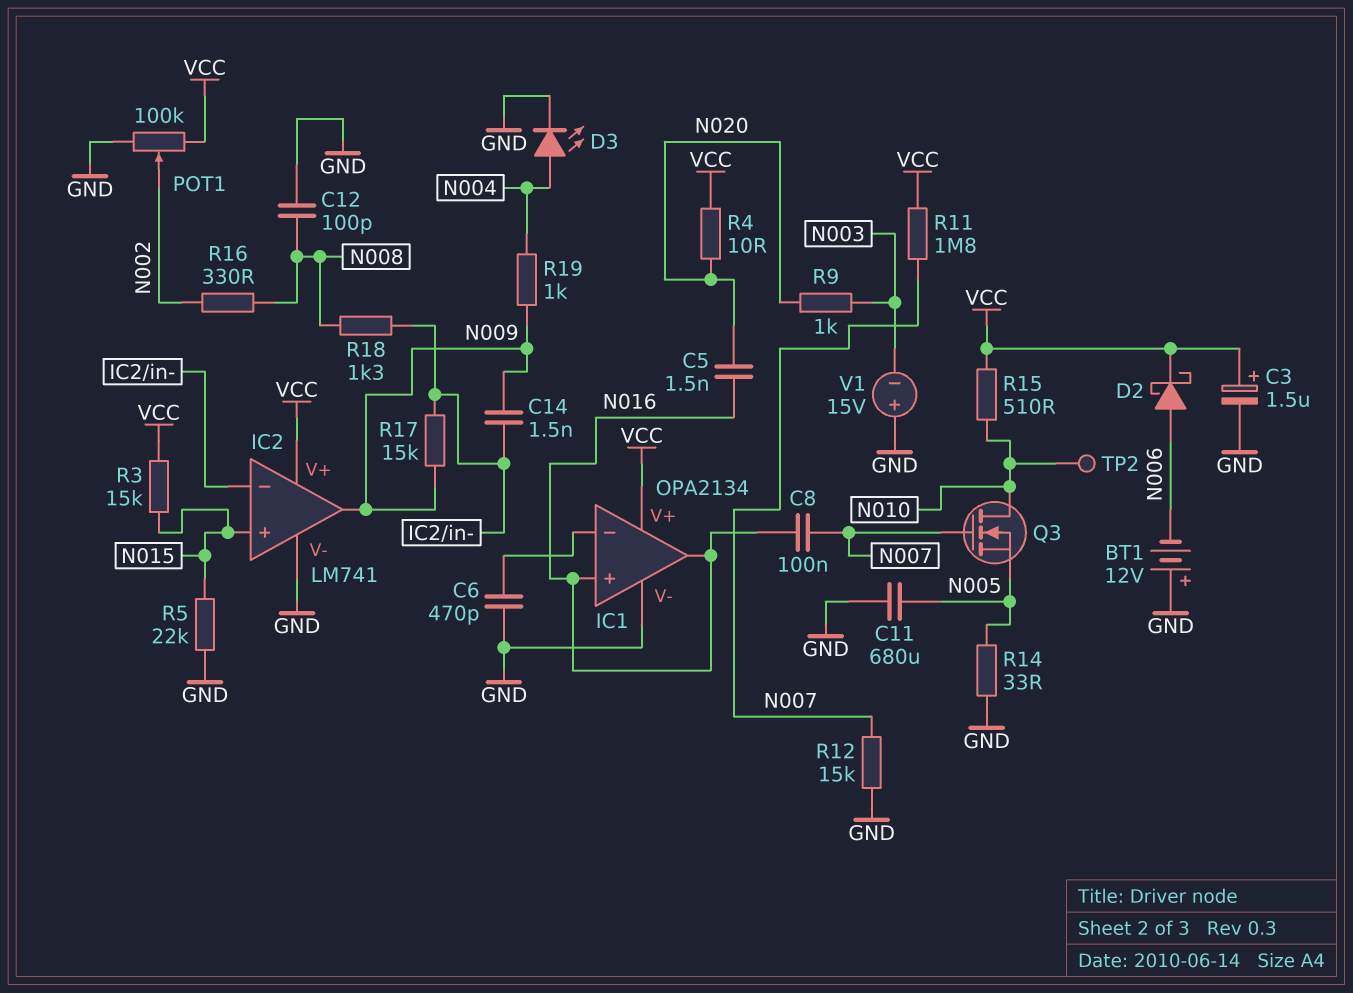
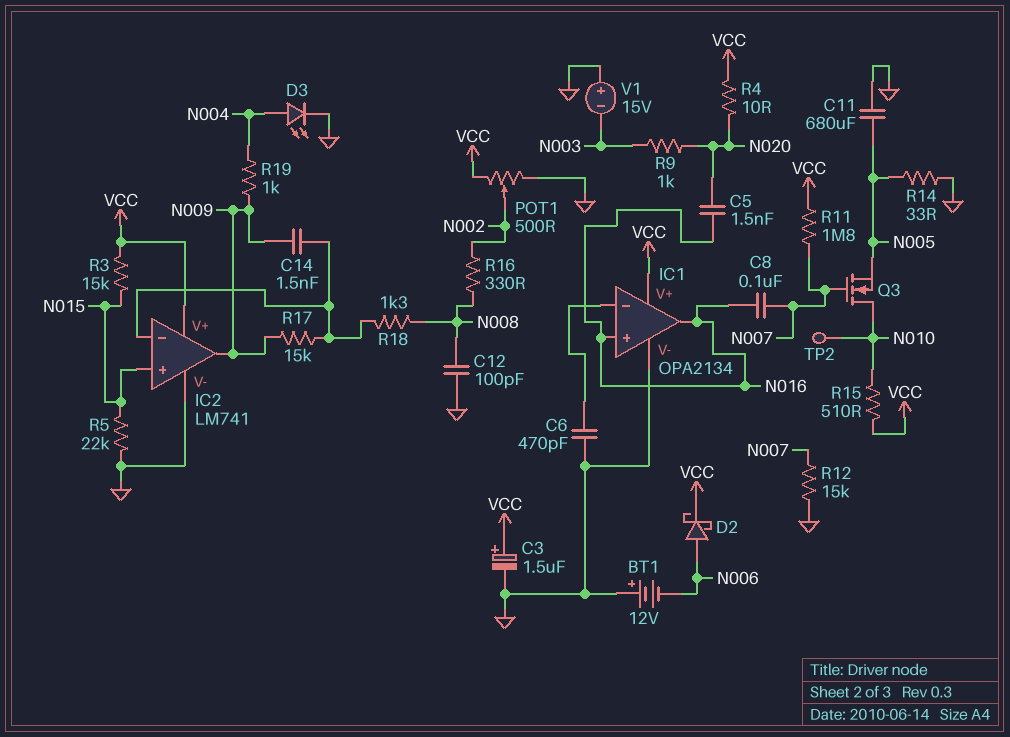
POT1: 100k (GND, VCC, wiper N002) -> 500 (GND, VCC, wiper N002)

